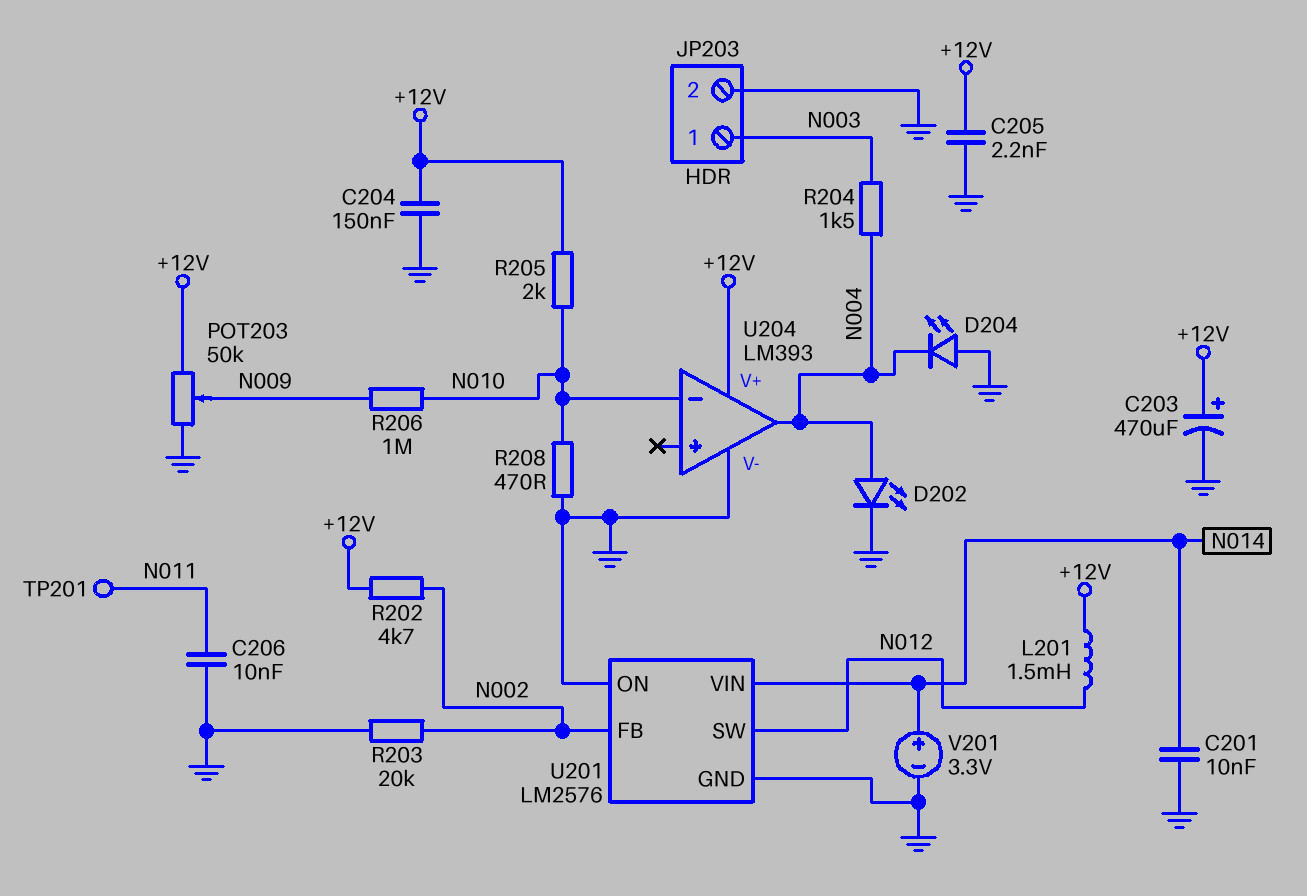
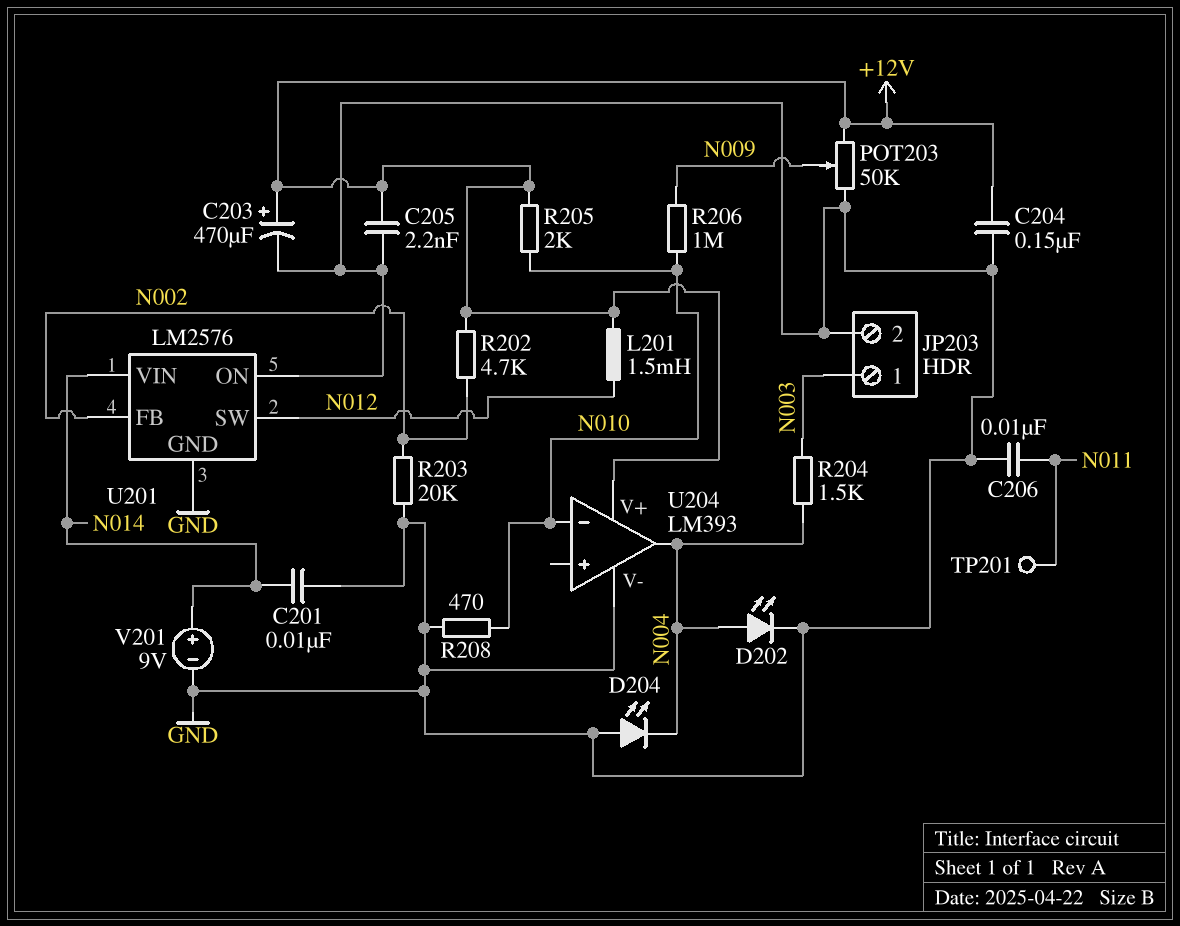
V201: 3.3V (plus N014, minus GND) -> 9V (plus N014, minus GND)

